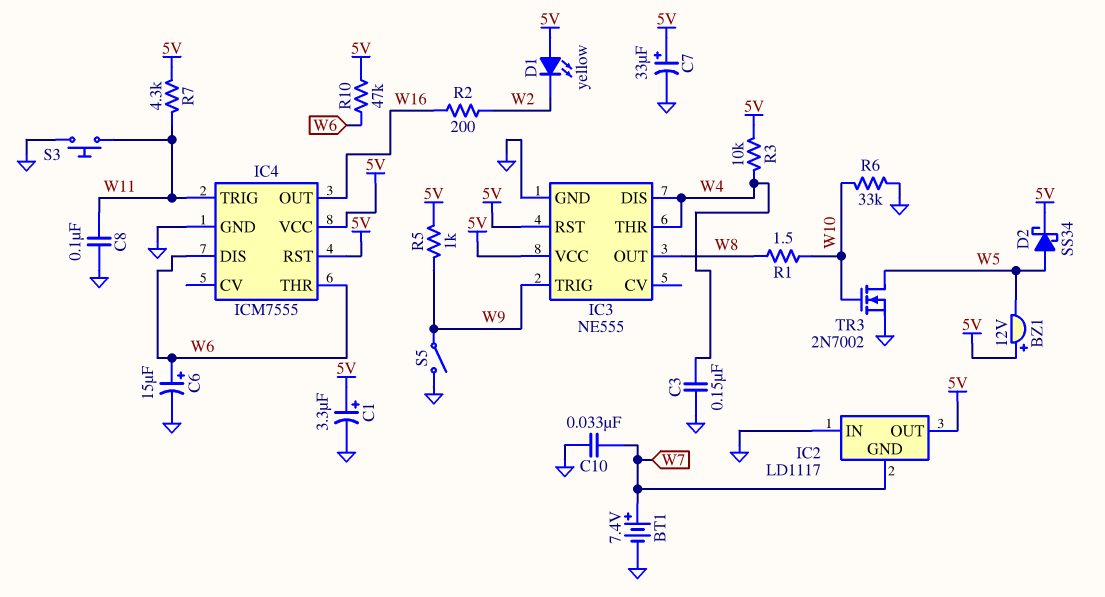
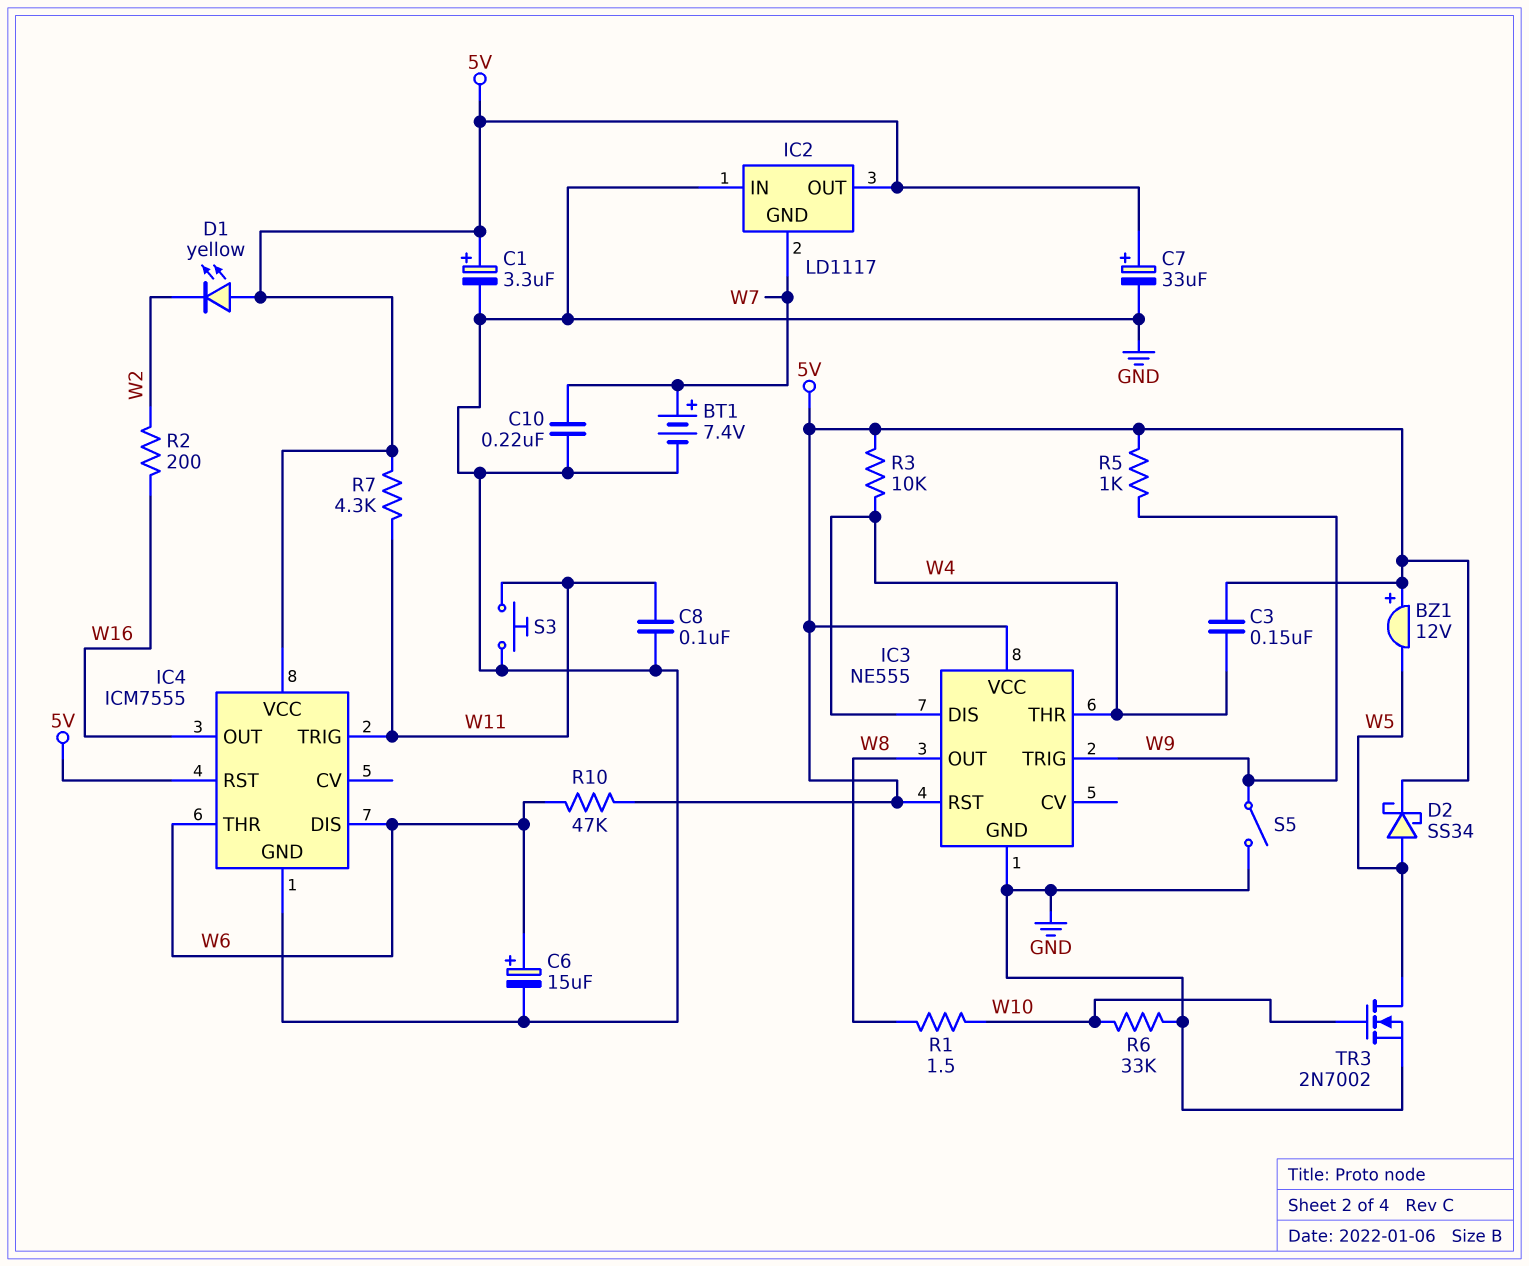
C3: 150nF (GND, W4) -> 150nF (5V, W4)
C10: 33nF (GND, W7) -> 220nF (GND, W7)

